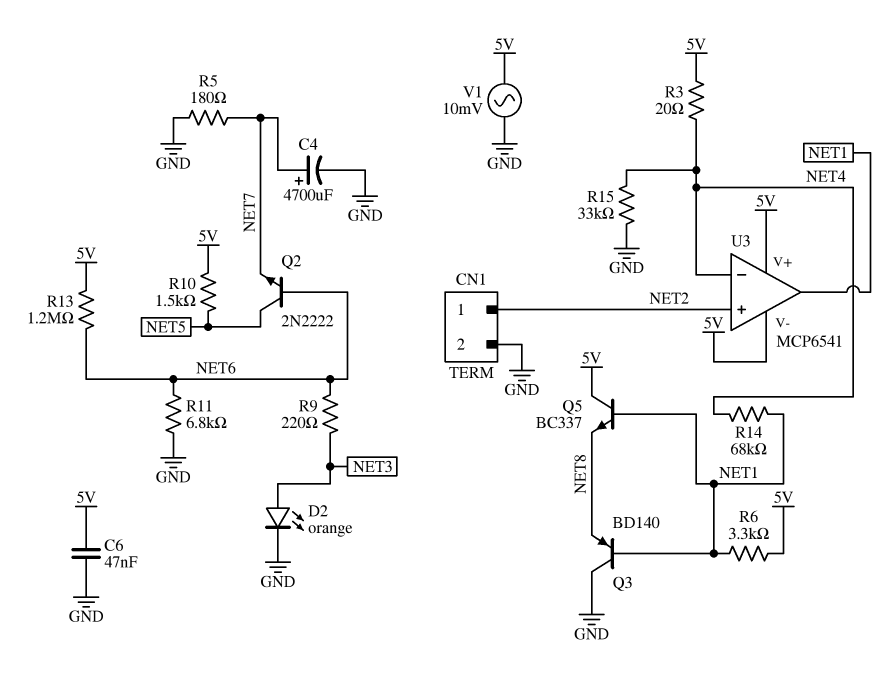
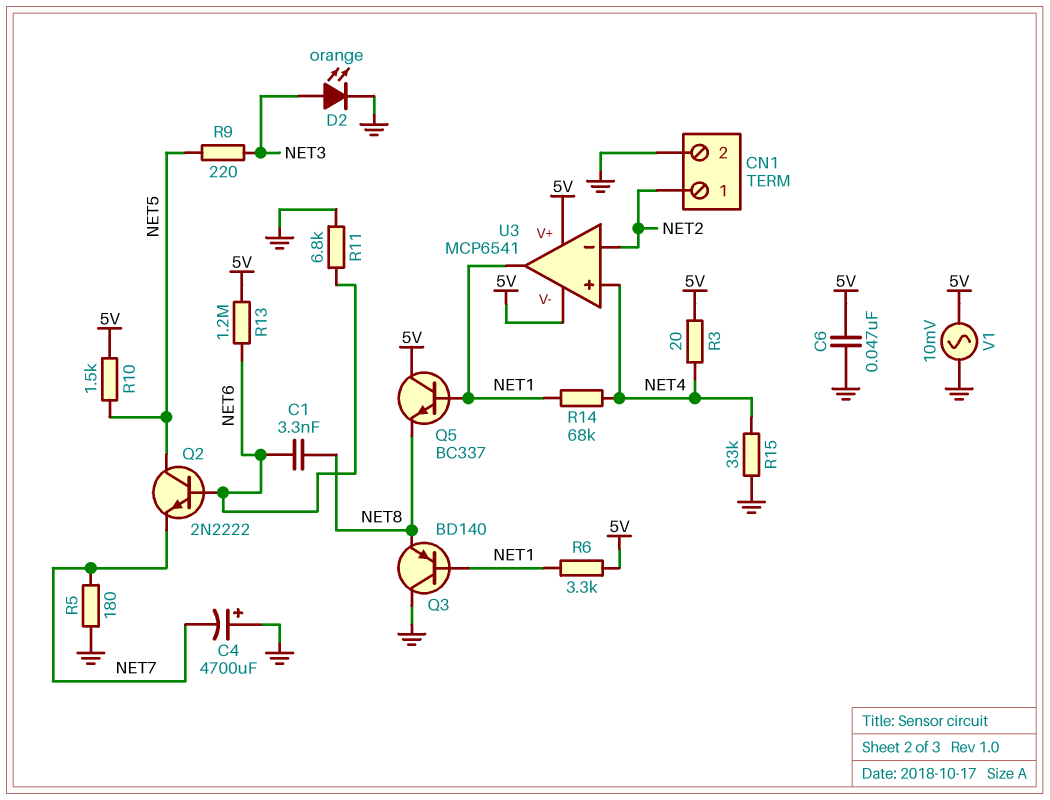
C1: none -> 3.3nF (NET6, NET8)
C4: 4700uF (plus NET7, minus GND) -> 4700uF (plus GND, minus NET7)
R9: 220 (NET3, NET6) -> 220 (NET3, NET5)
U3 pin in+: NET2 -> NET4
U3 pin in-: NET4 -> NET2

